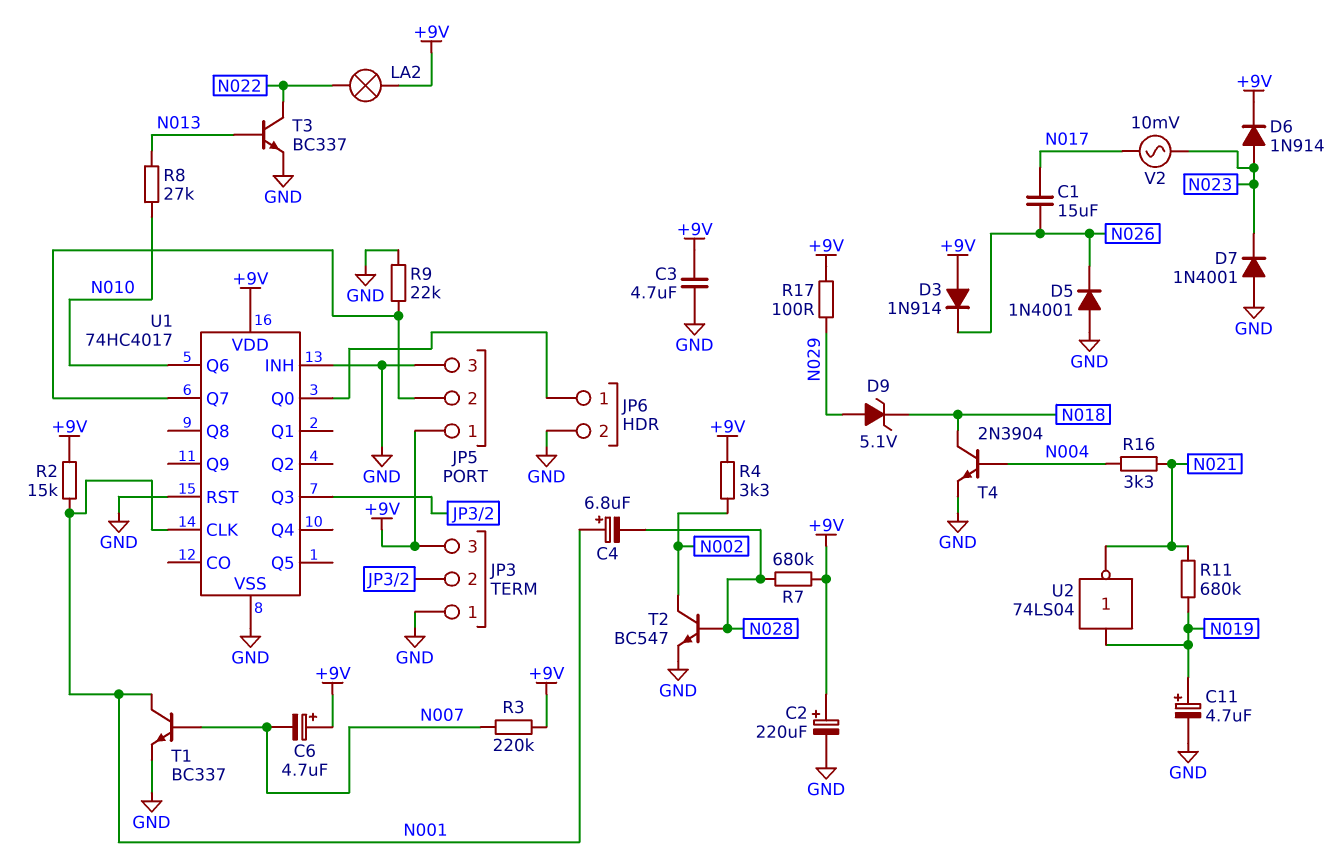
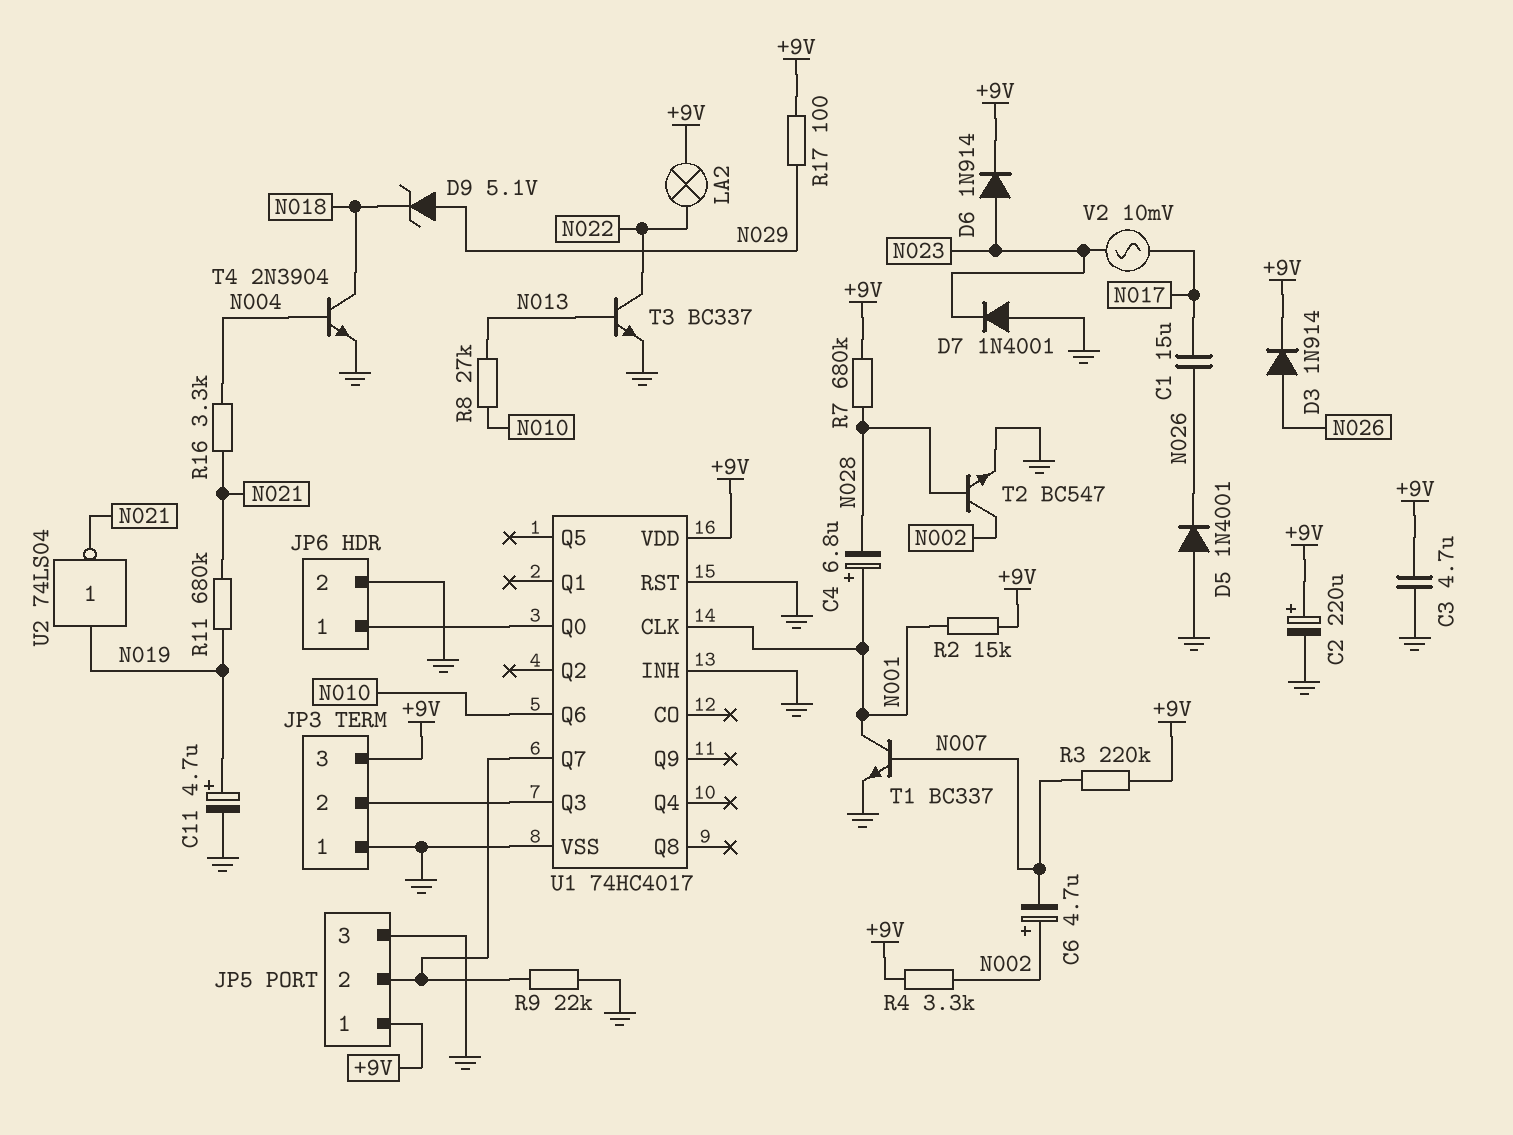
C6: 4.7uF (plus +9V, minus N007) -> 4.7uF (plus N002, minus N007)
D3: diode 1N914 (A +9V, K N026) -> diode 1N914 (A N026, K +9V)

